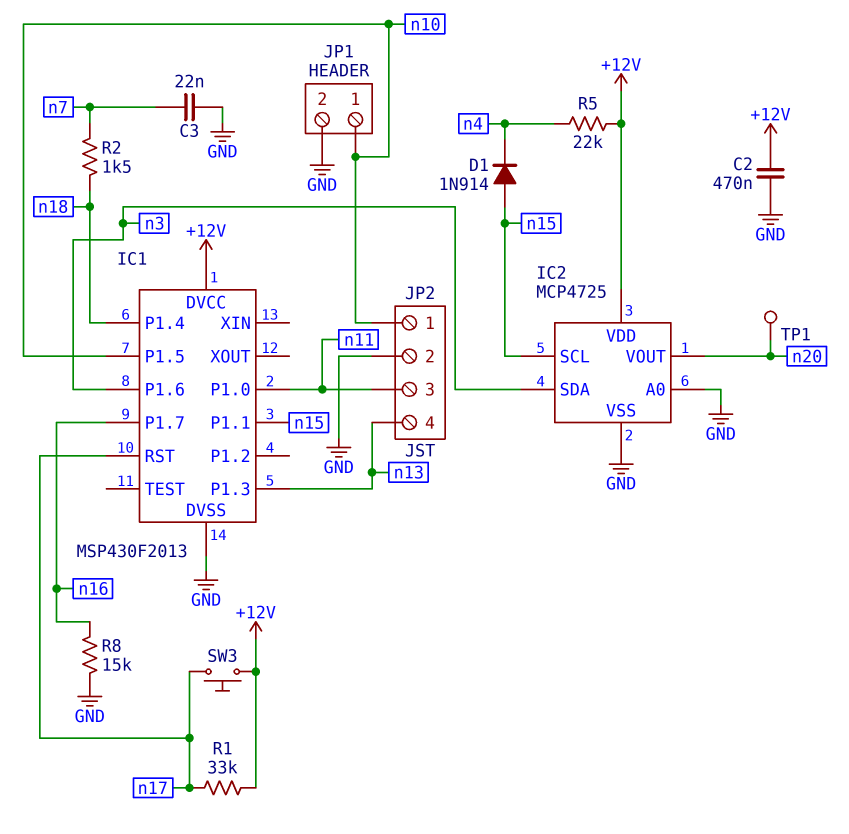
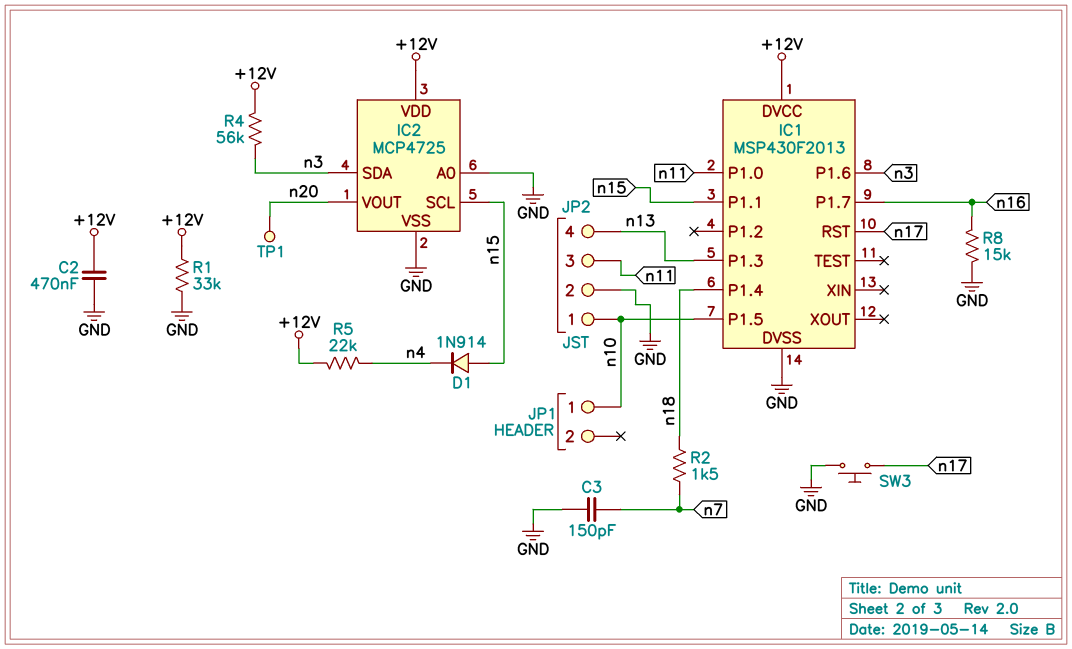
C3: 22nF (GND, n7) -> 150pF (GND, n7)
JP1 pin 2: GND -> none
R1: 33k (+12V, n17) -> 33k (+12V, GND)
R4: none -> 56k (+12V, n3)
SW3: button (+12V, n17) -> button (GND, n17)

